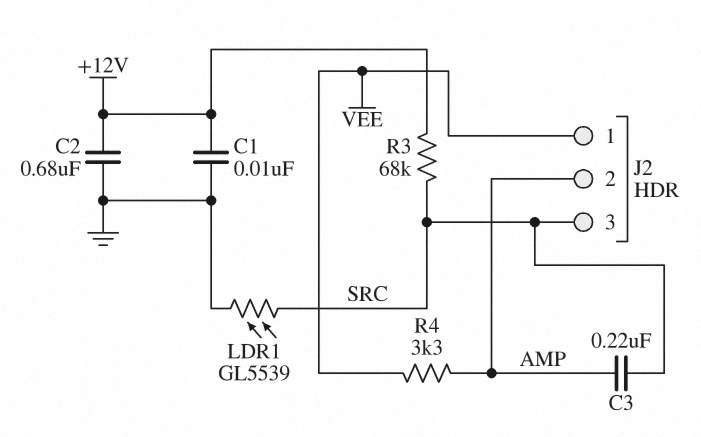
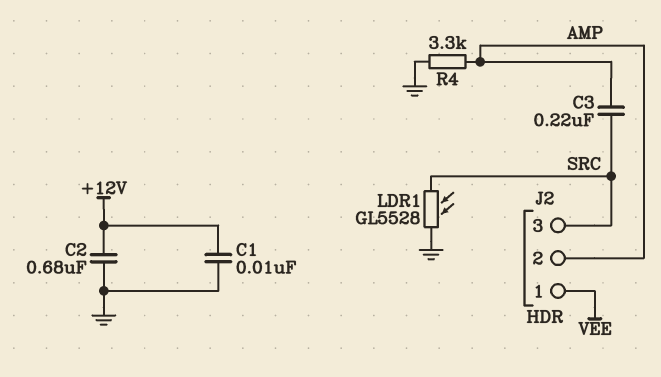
LDR1: GL5539 (GND, SRC) -> GL5528 (GND, SRC)
R3: 68k (+12V, SRC) -> none
R4: 3.3k (AMP, VEE) -> 3.3k (AMP, GND)

